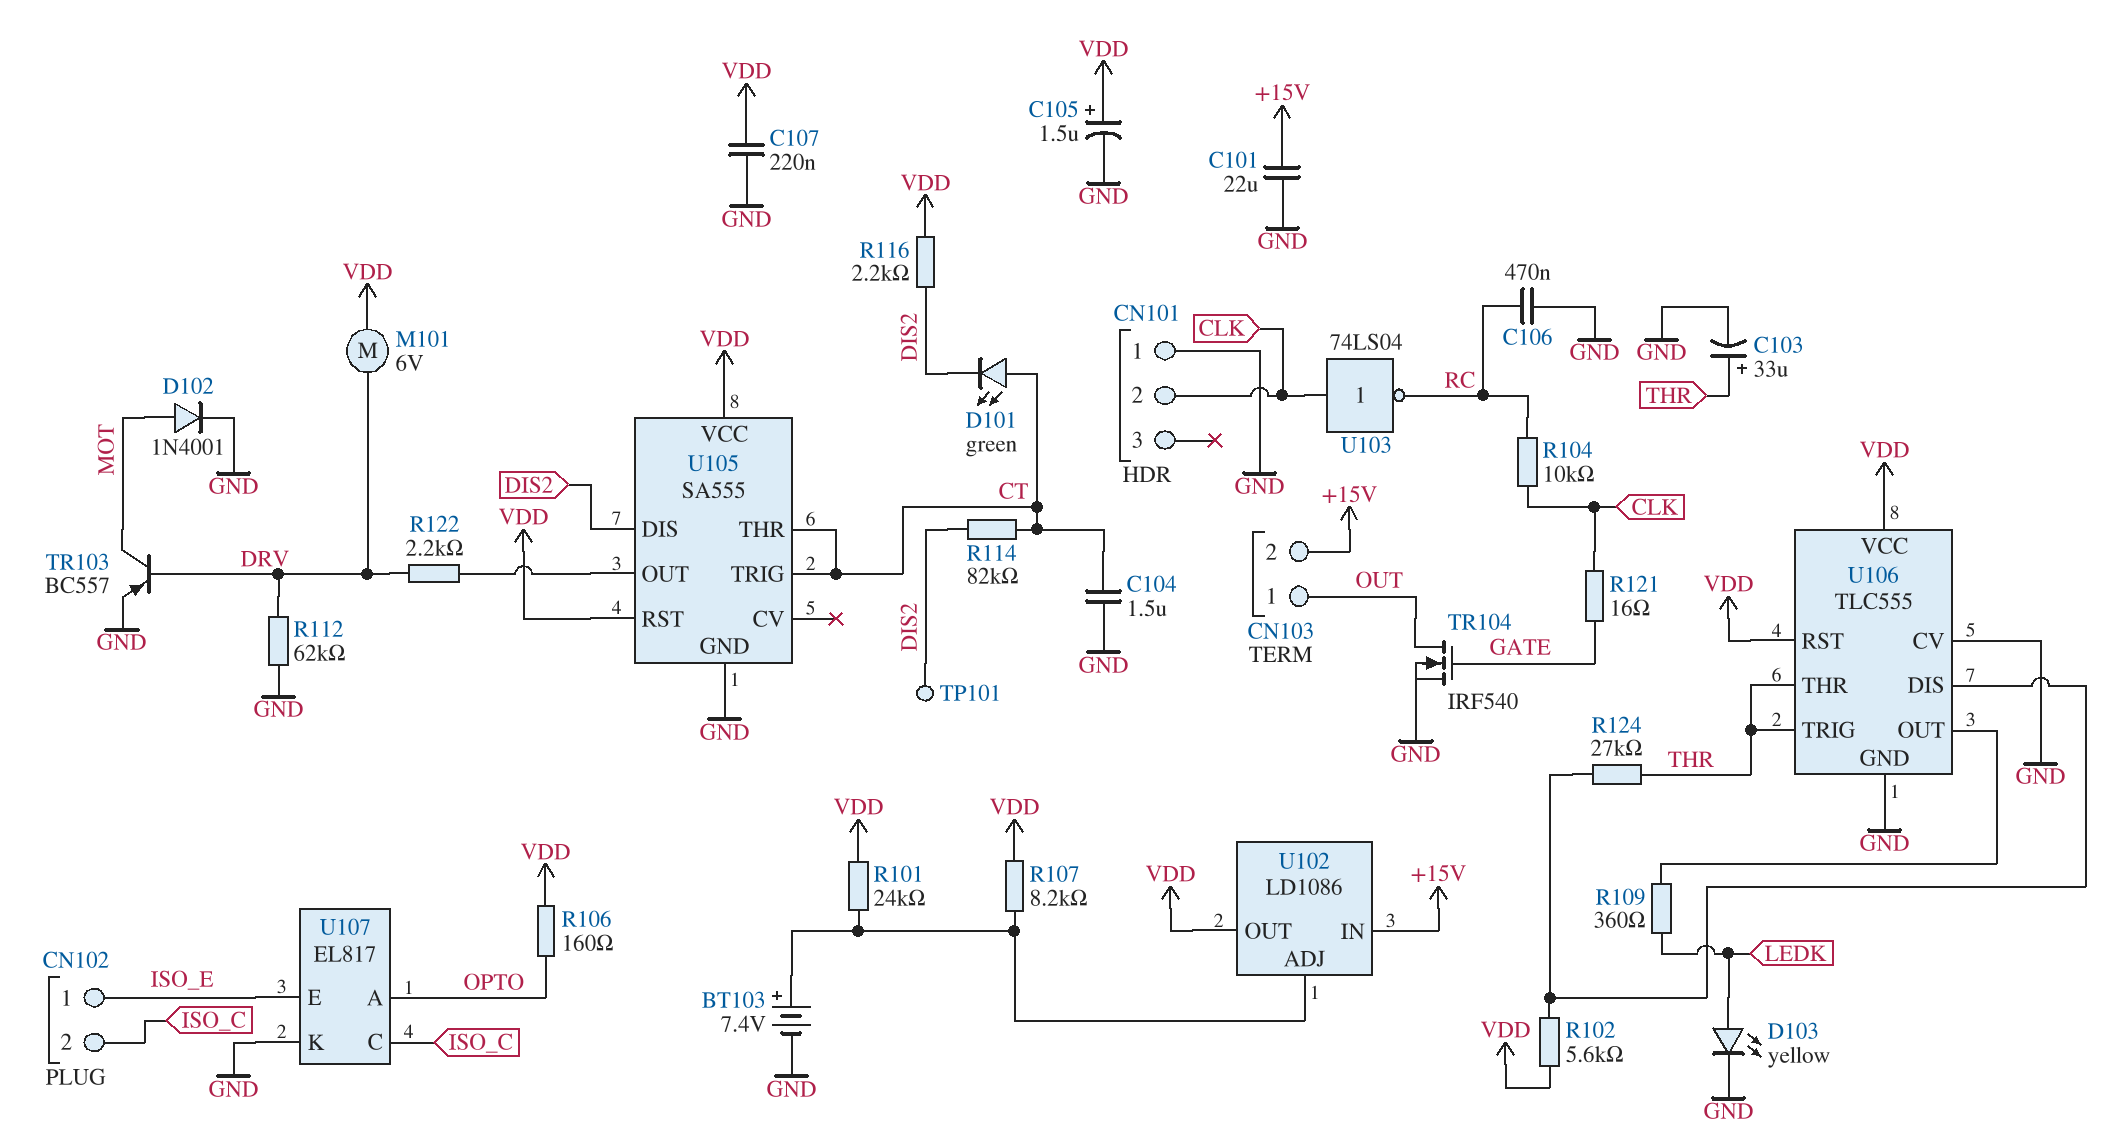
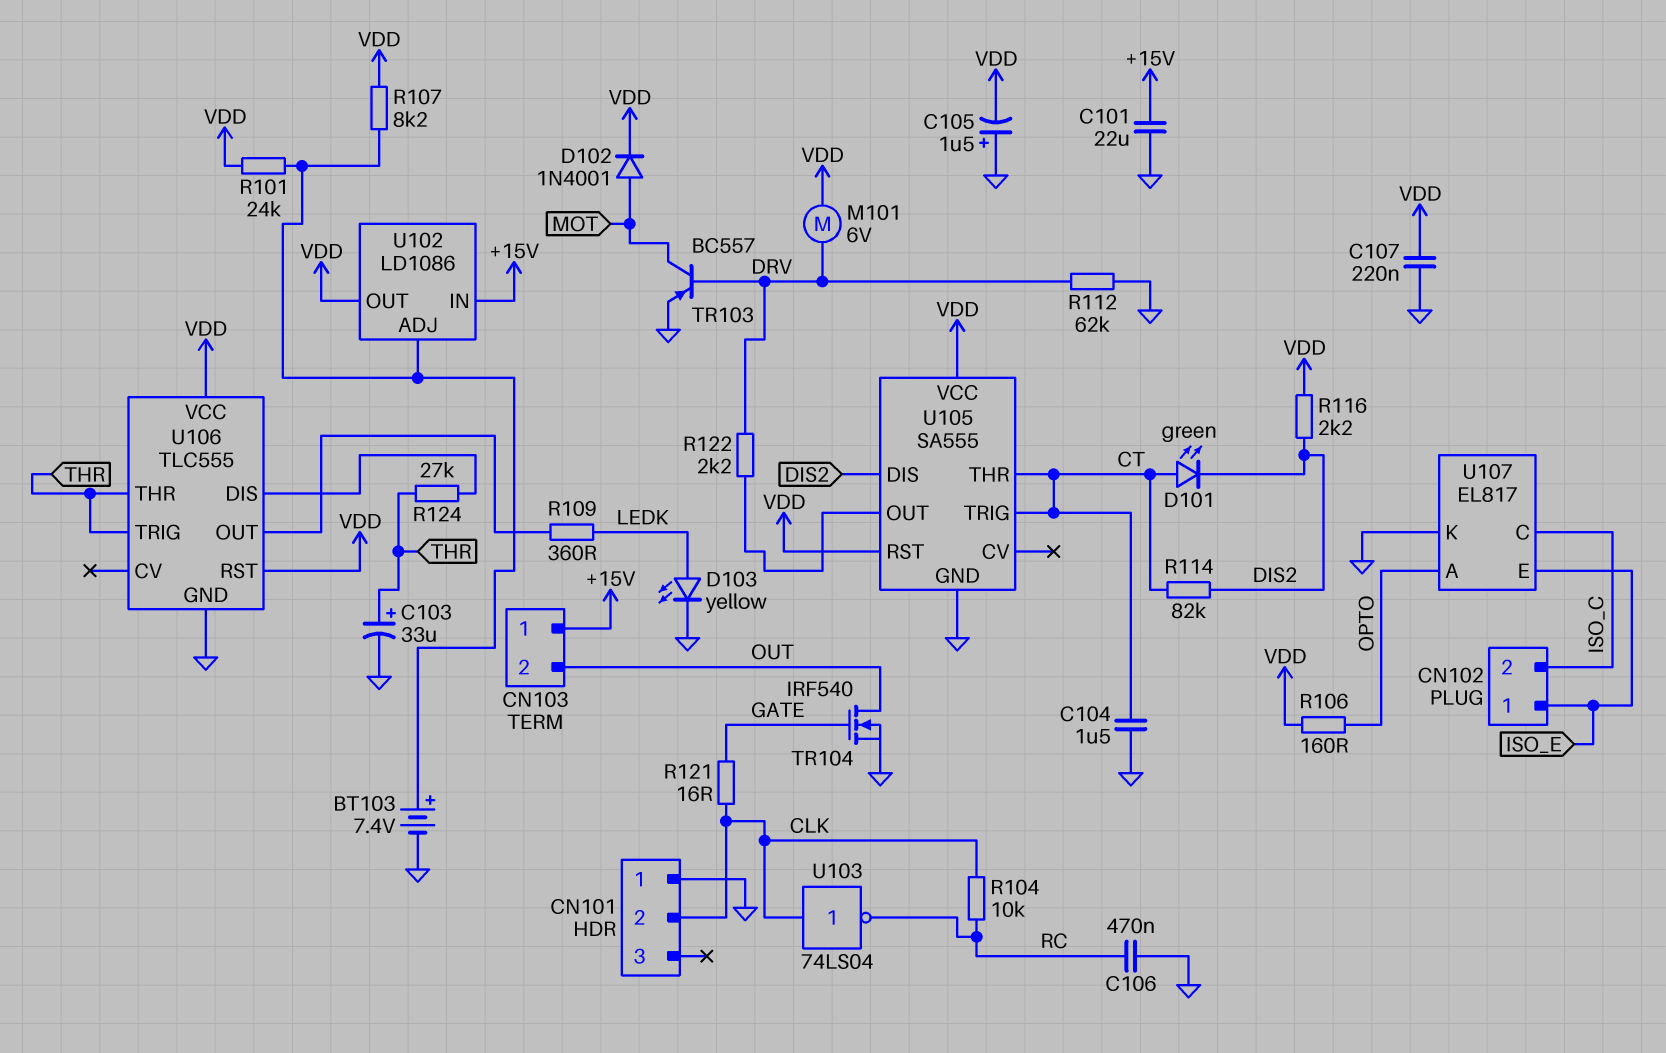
C105: 1.5uF (plus VDD, minus GND) -> 1.5uF (plus GND, minus VDD)
CN103 pin 1: OUT -> +15V
CN103 pin 2: +15V -> OUT
D102: diode 1N4001 (A MOT, K GND) -> diode 1N4001 (A MOT, K VDD)
R102: 5.6k (U106/DIS, VDD) -> none
TP101: test point (DIS2) -> none
U106 pin CV: GND -> none

